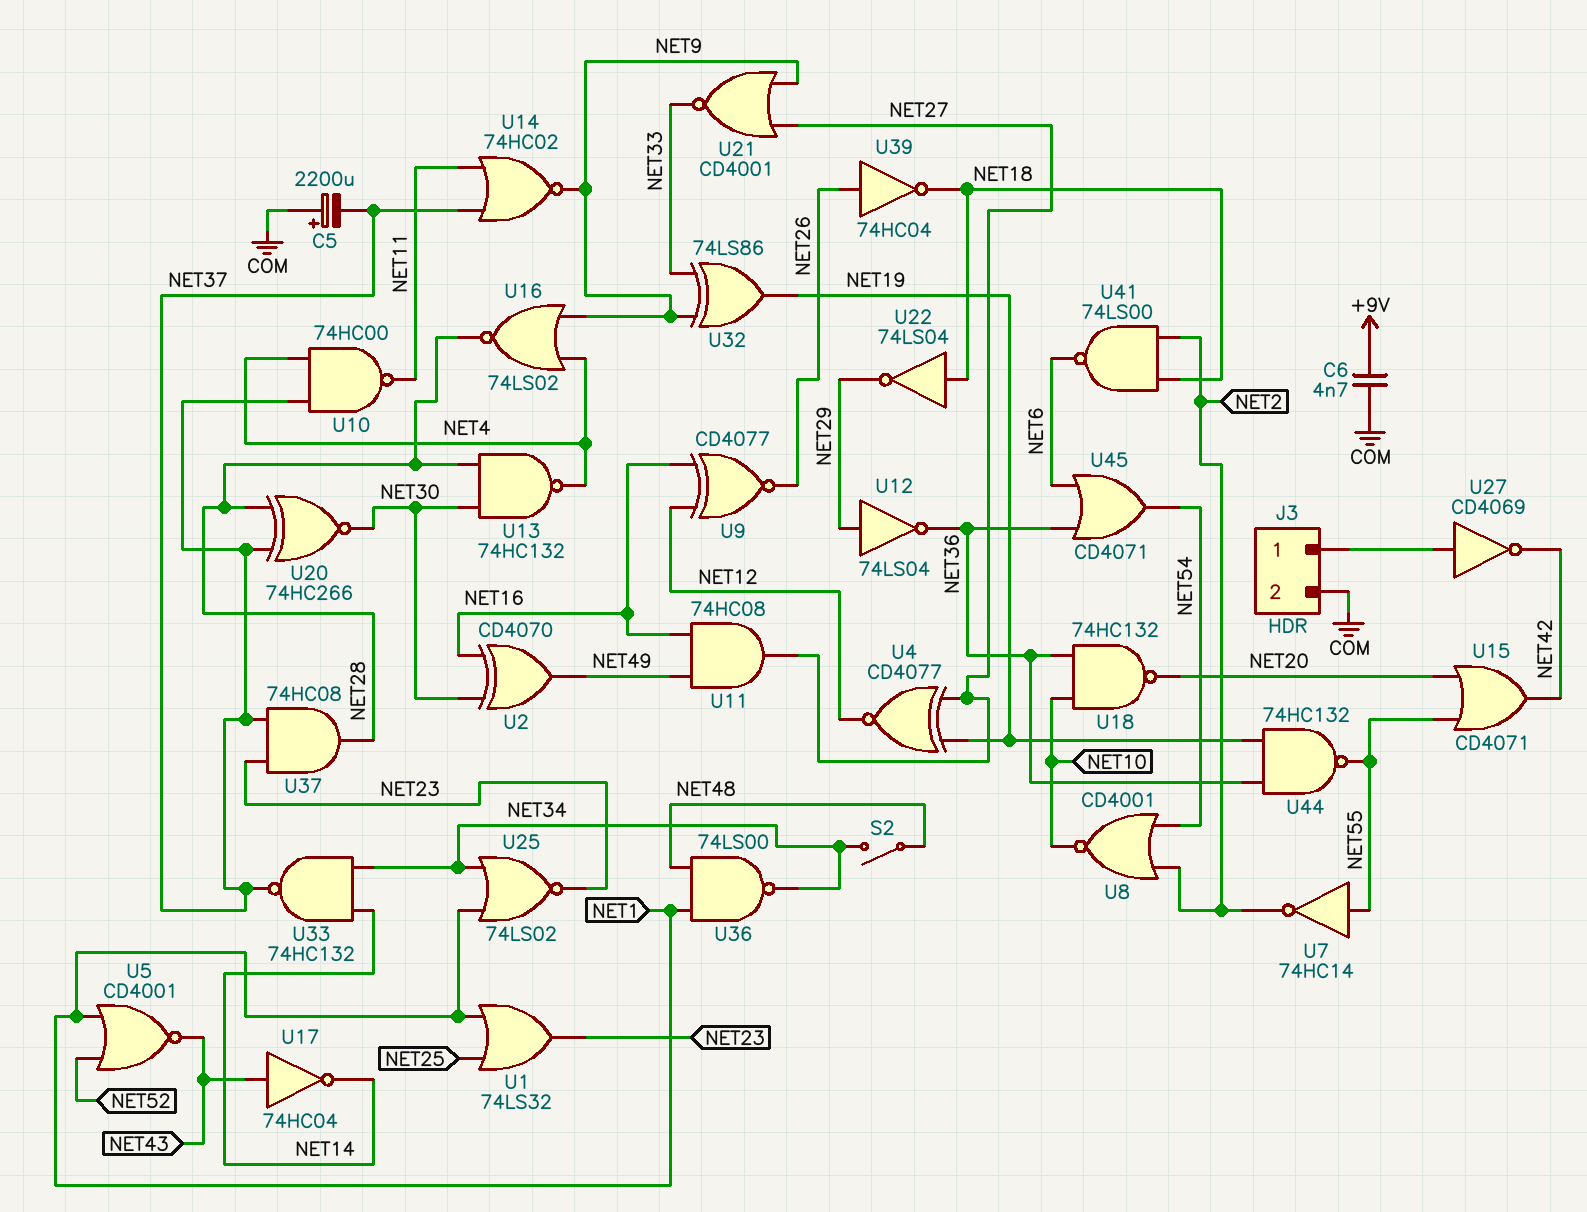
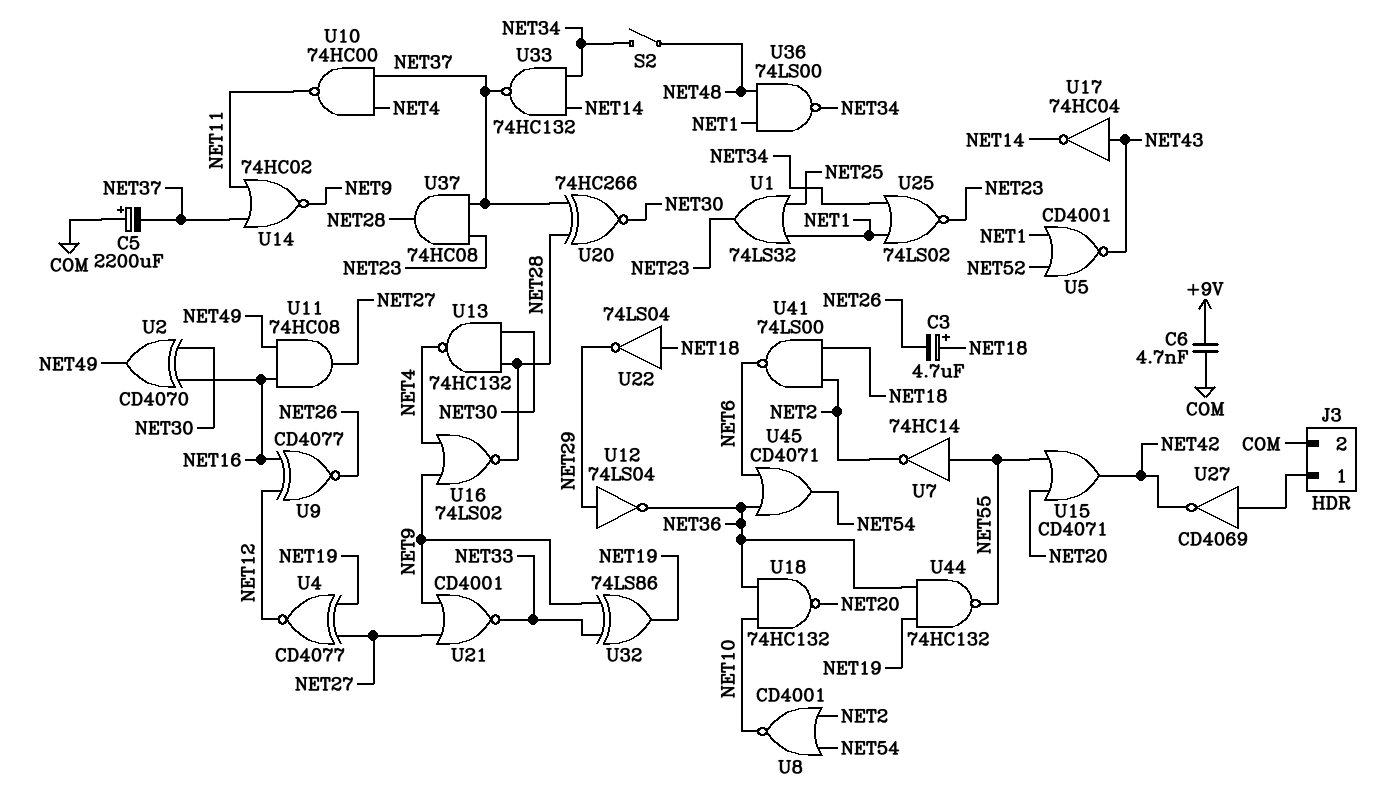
C3: none -> 4.7uF (plus NET18, minus NET26)
U39: NOT 74HC04 (in NET26, out NET18) -> none

